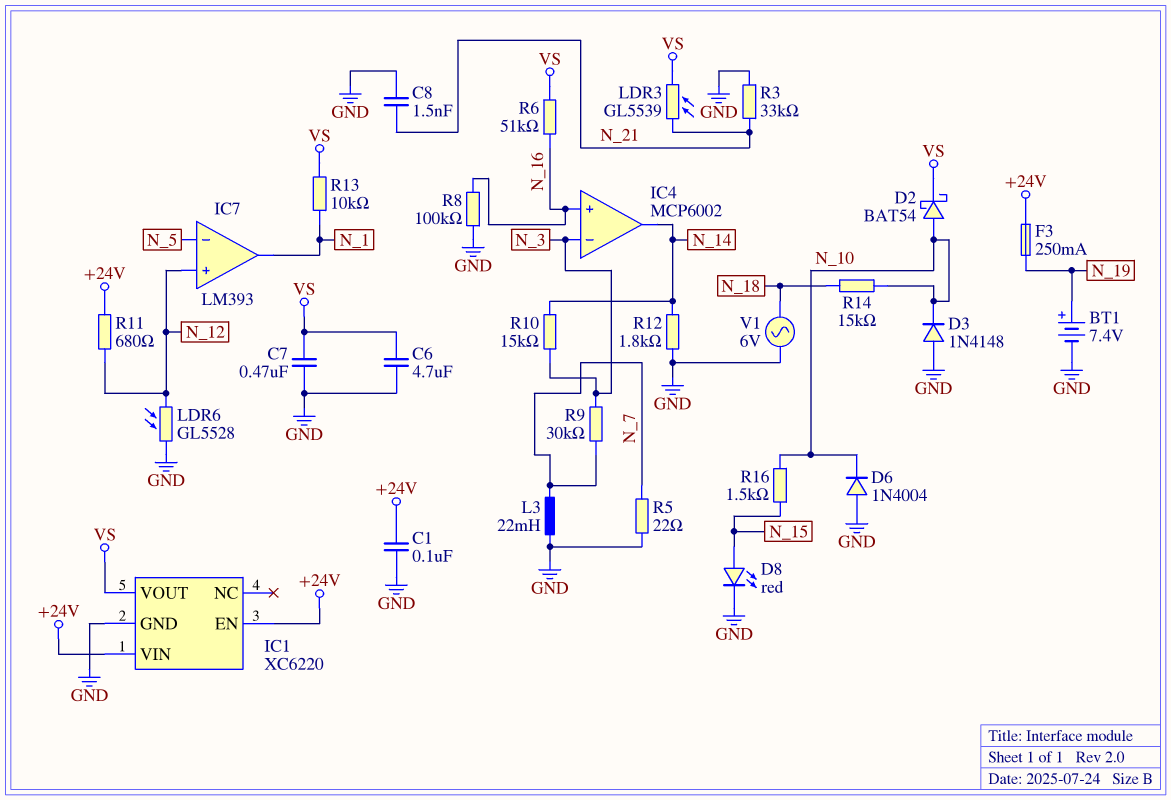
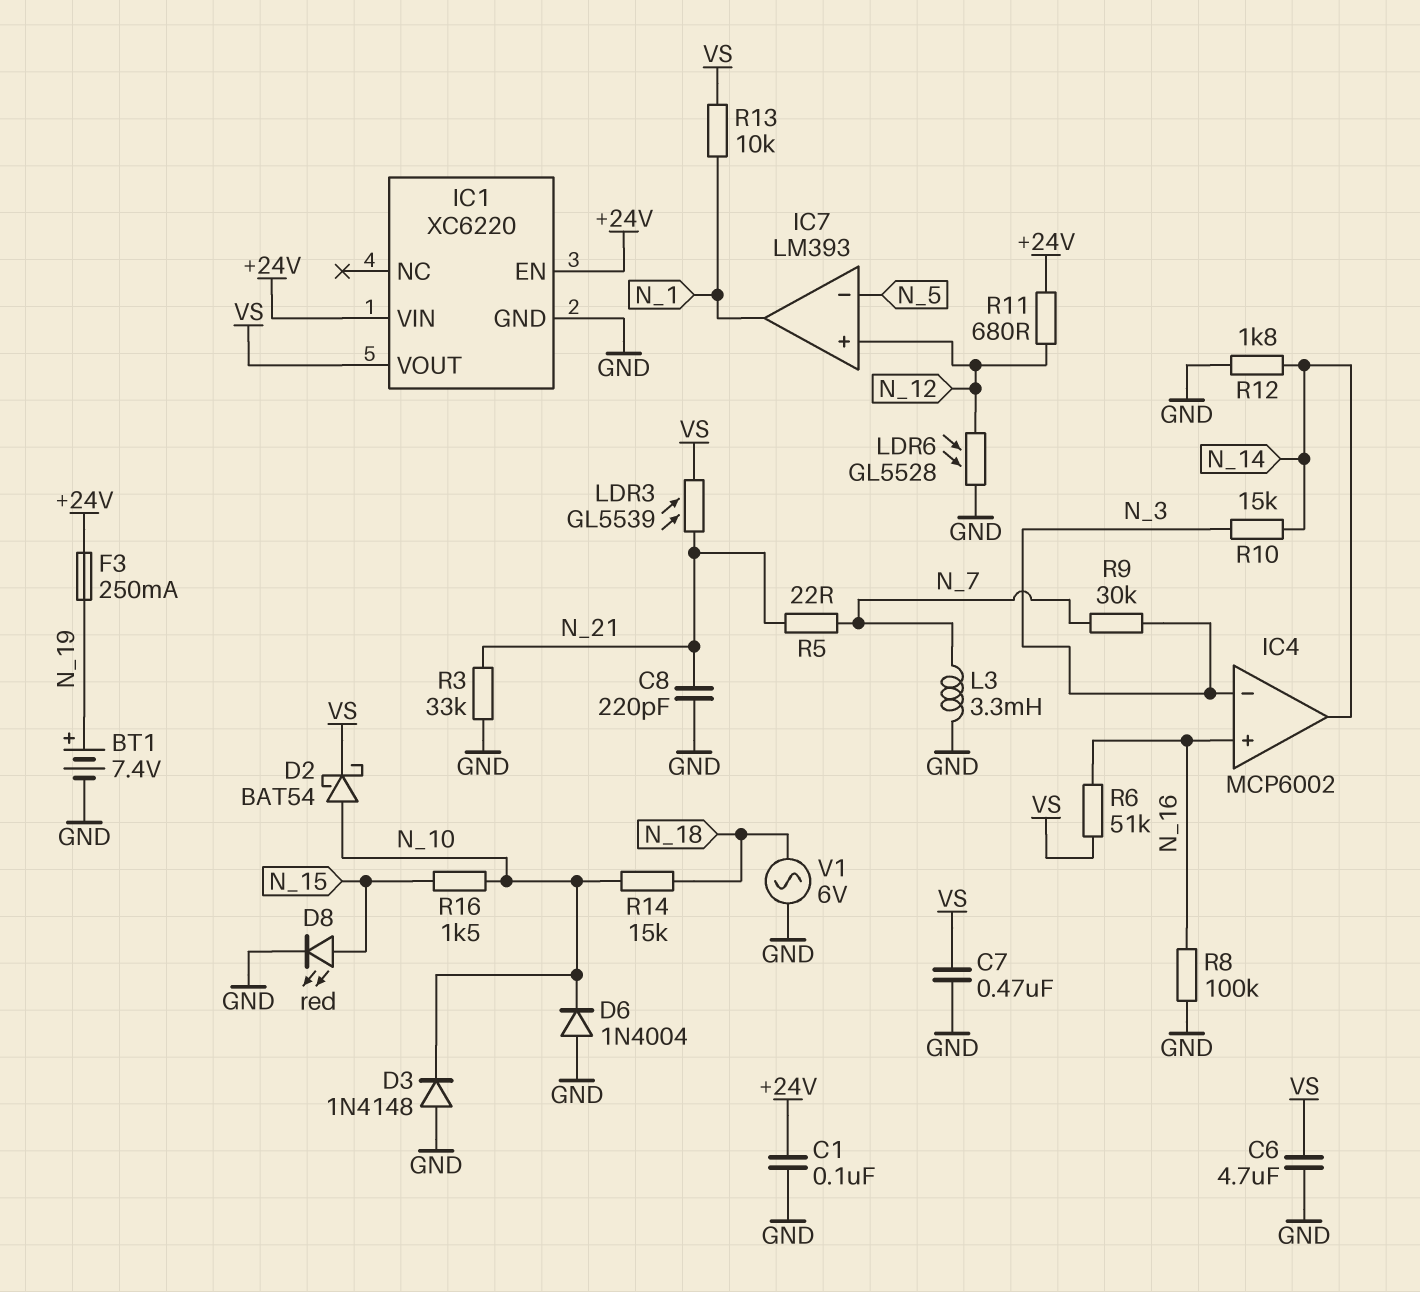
C8: 1.5nF (GND, N_21) -> 220pF (GND, N_21)
L3: 22mH (GND, N_7) -> 3.3mH (GND, N_7)
R5: 22 (GND, N_7) -> 22 (N_7, N_21)

